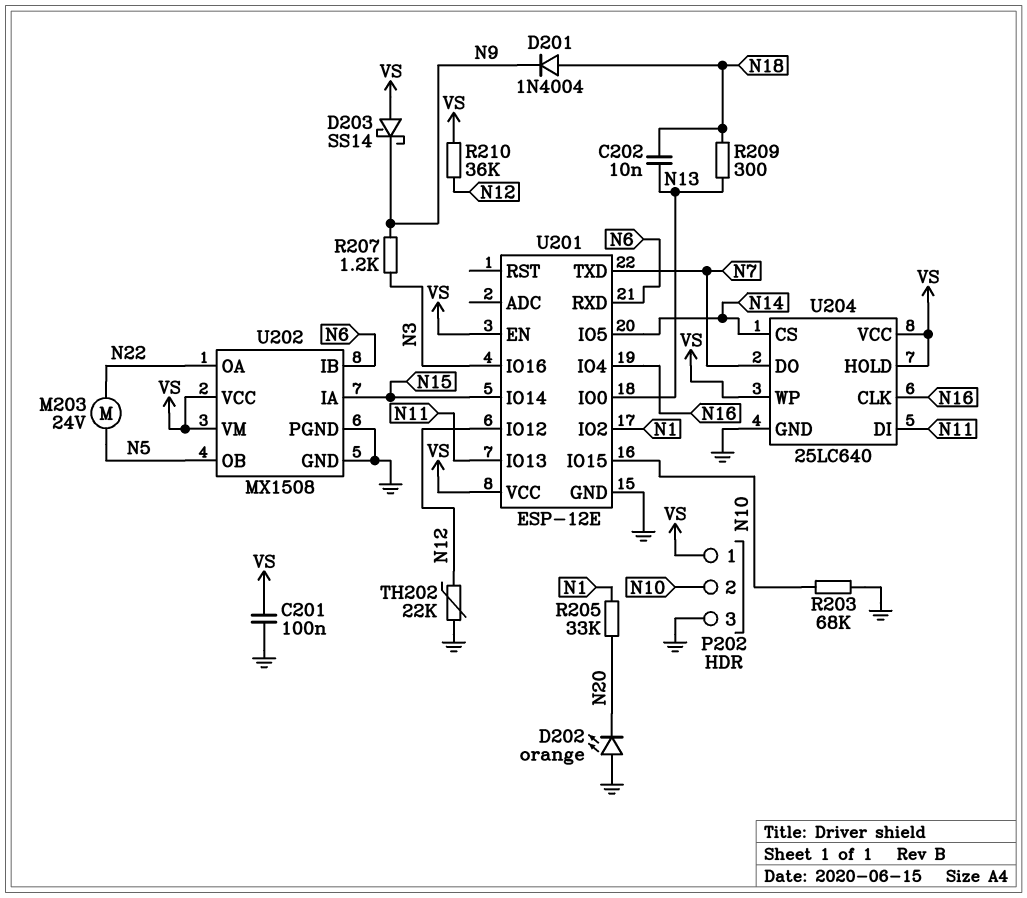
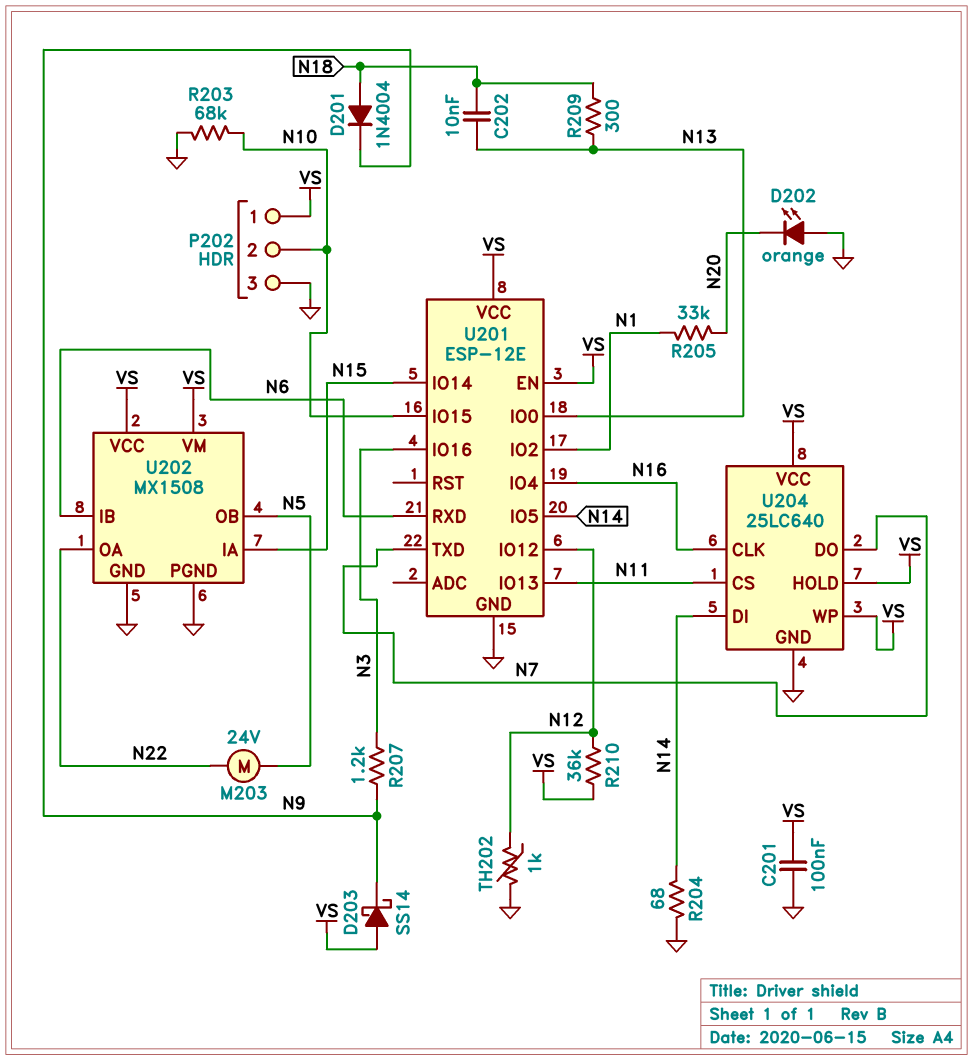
R204: none -> 68 (GND, N14)
TH202: 22k (GND, N12) -> 1k (GND, N12)
U204 pin CS: N14 -> N11
U204 pin DI: N11 -> N14

